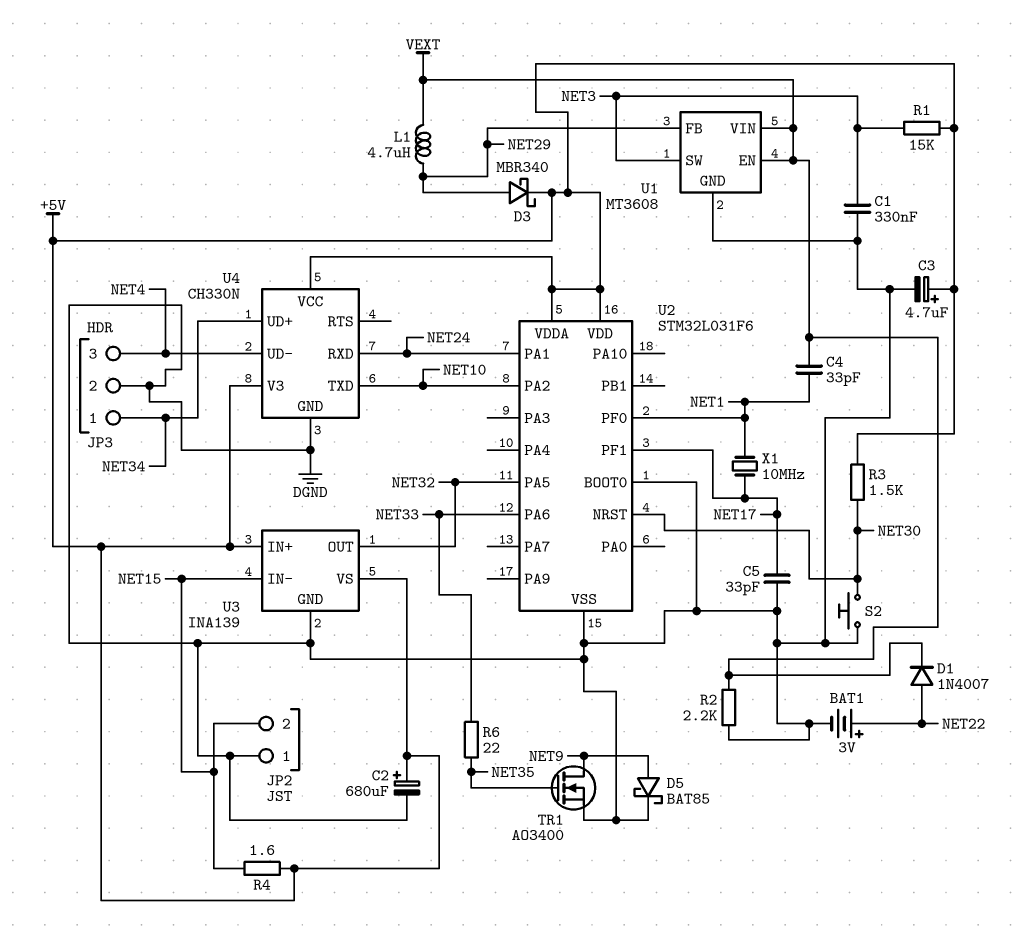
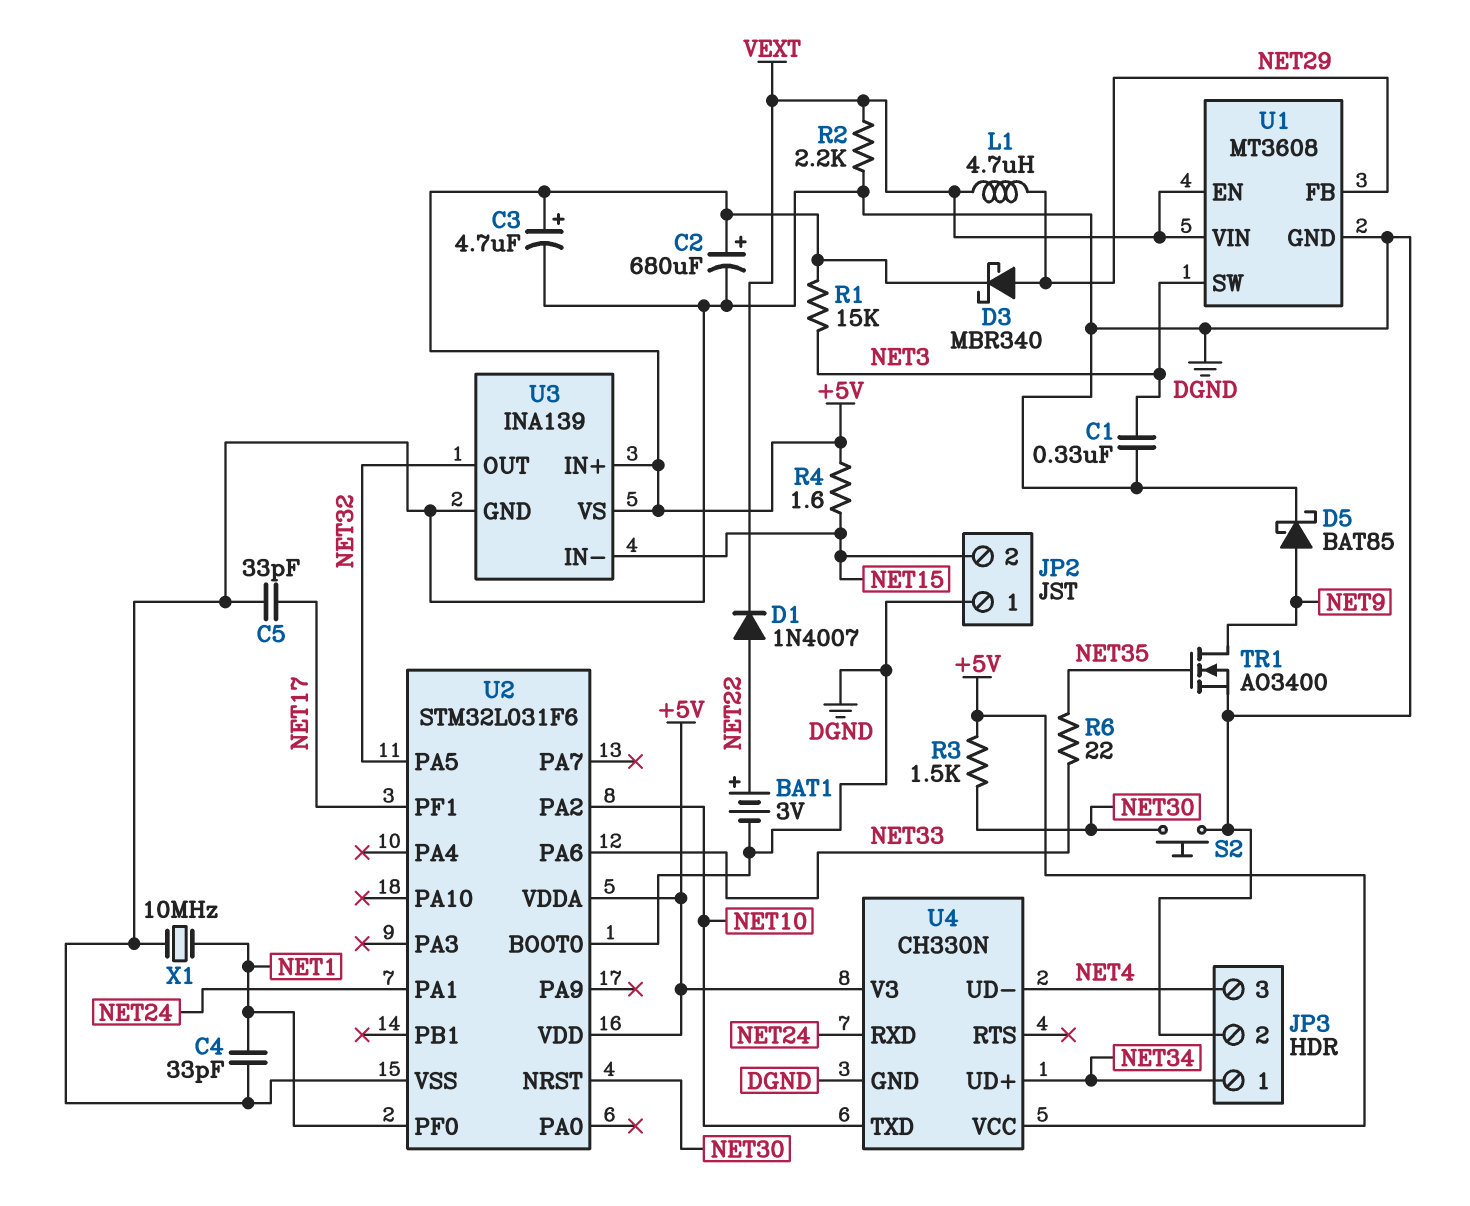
C4: 33pF (NET1, VEXT) -> 33pF (DGND, NET1)
X1: 10MHz (NET1, NET17) -> 10MHz (DGND, NET1)

